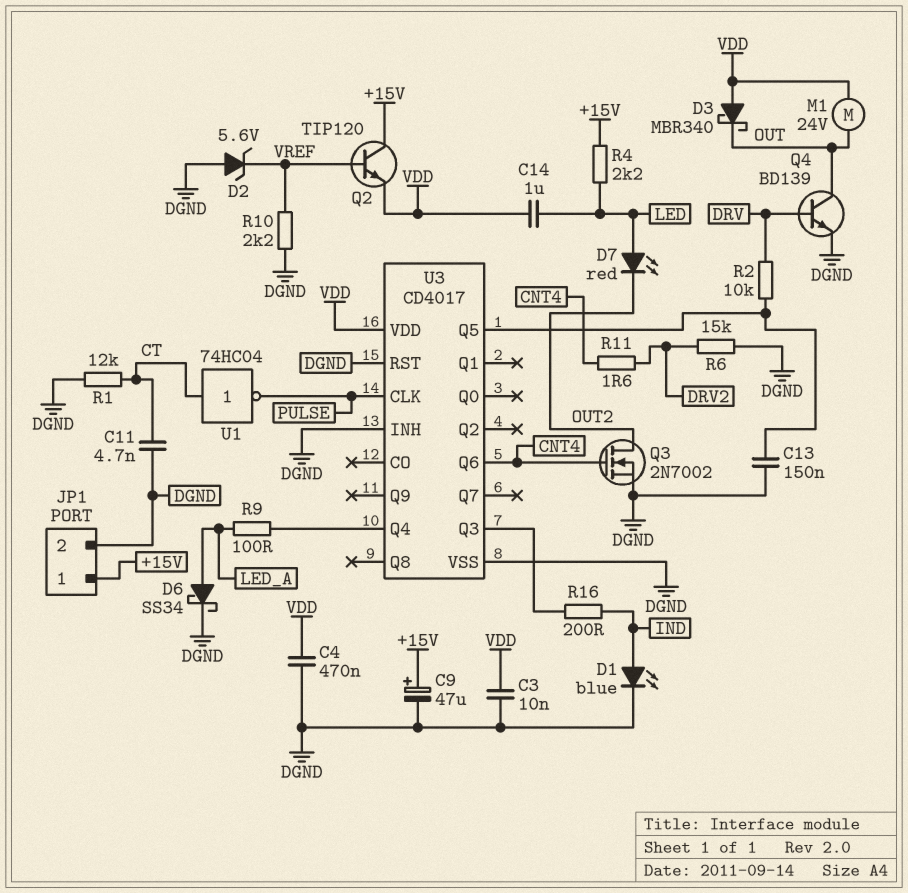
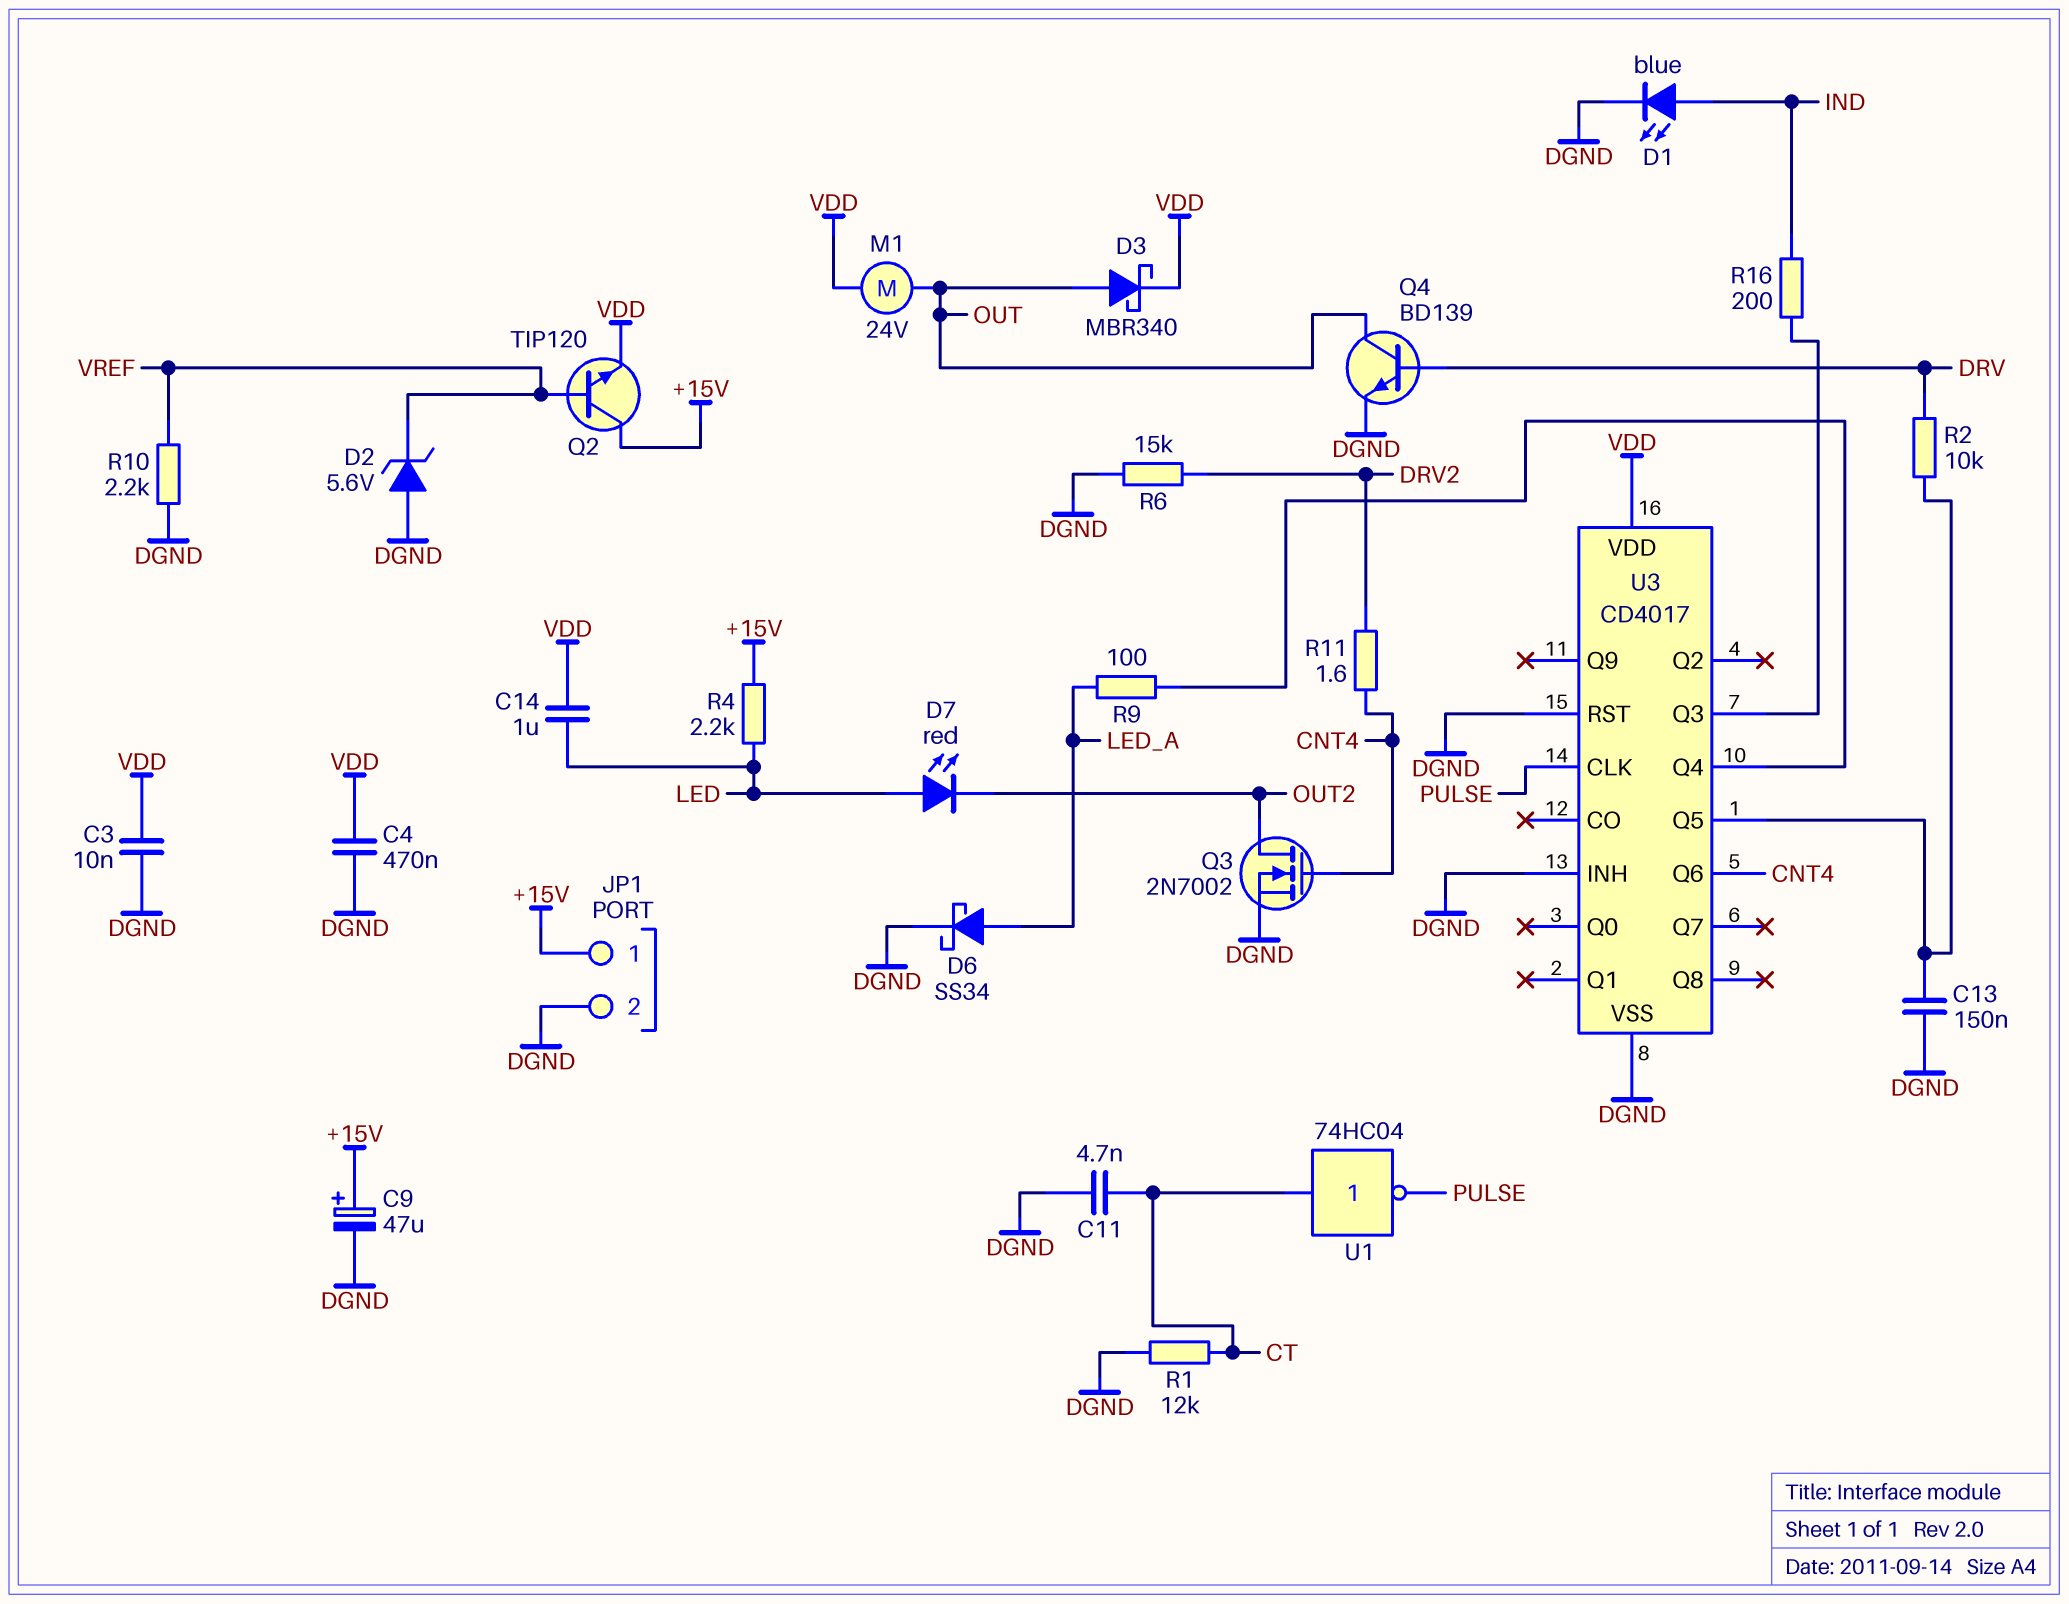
D3: schottky MBR340 (A VDD, K OUT) -> schottky MBR340 (A OUT, K VDD)

